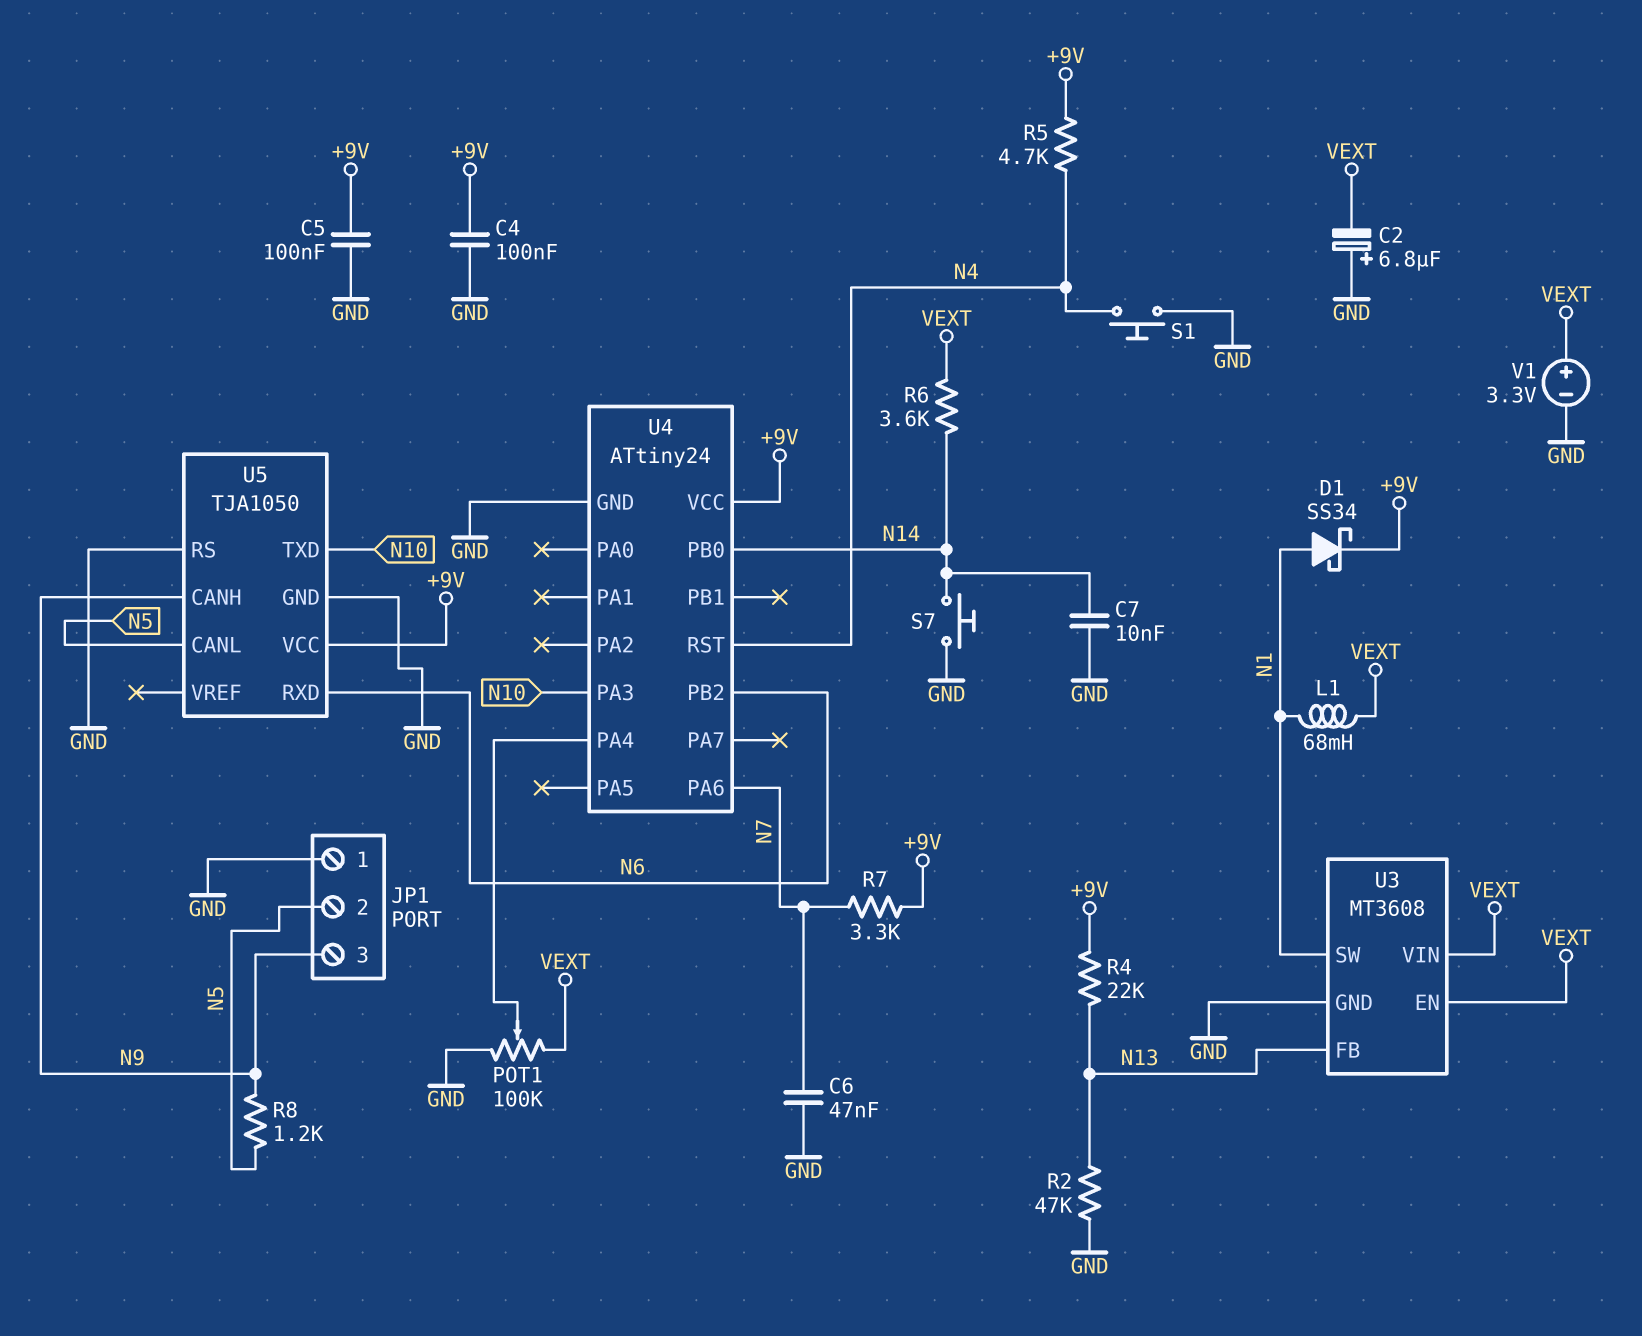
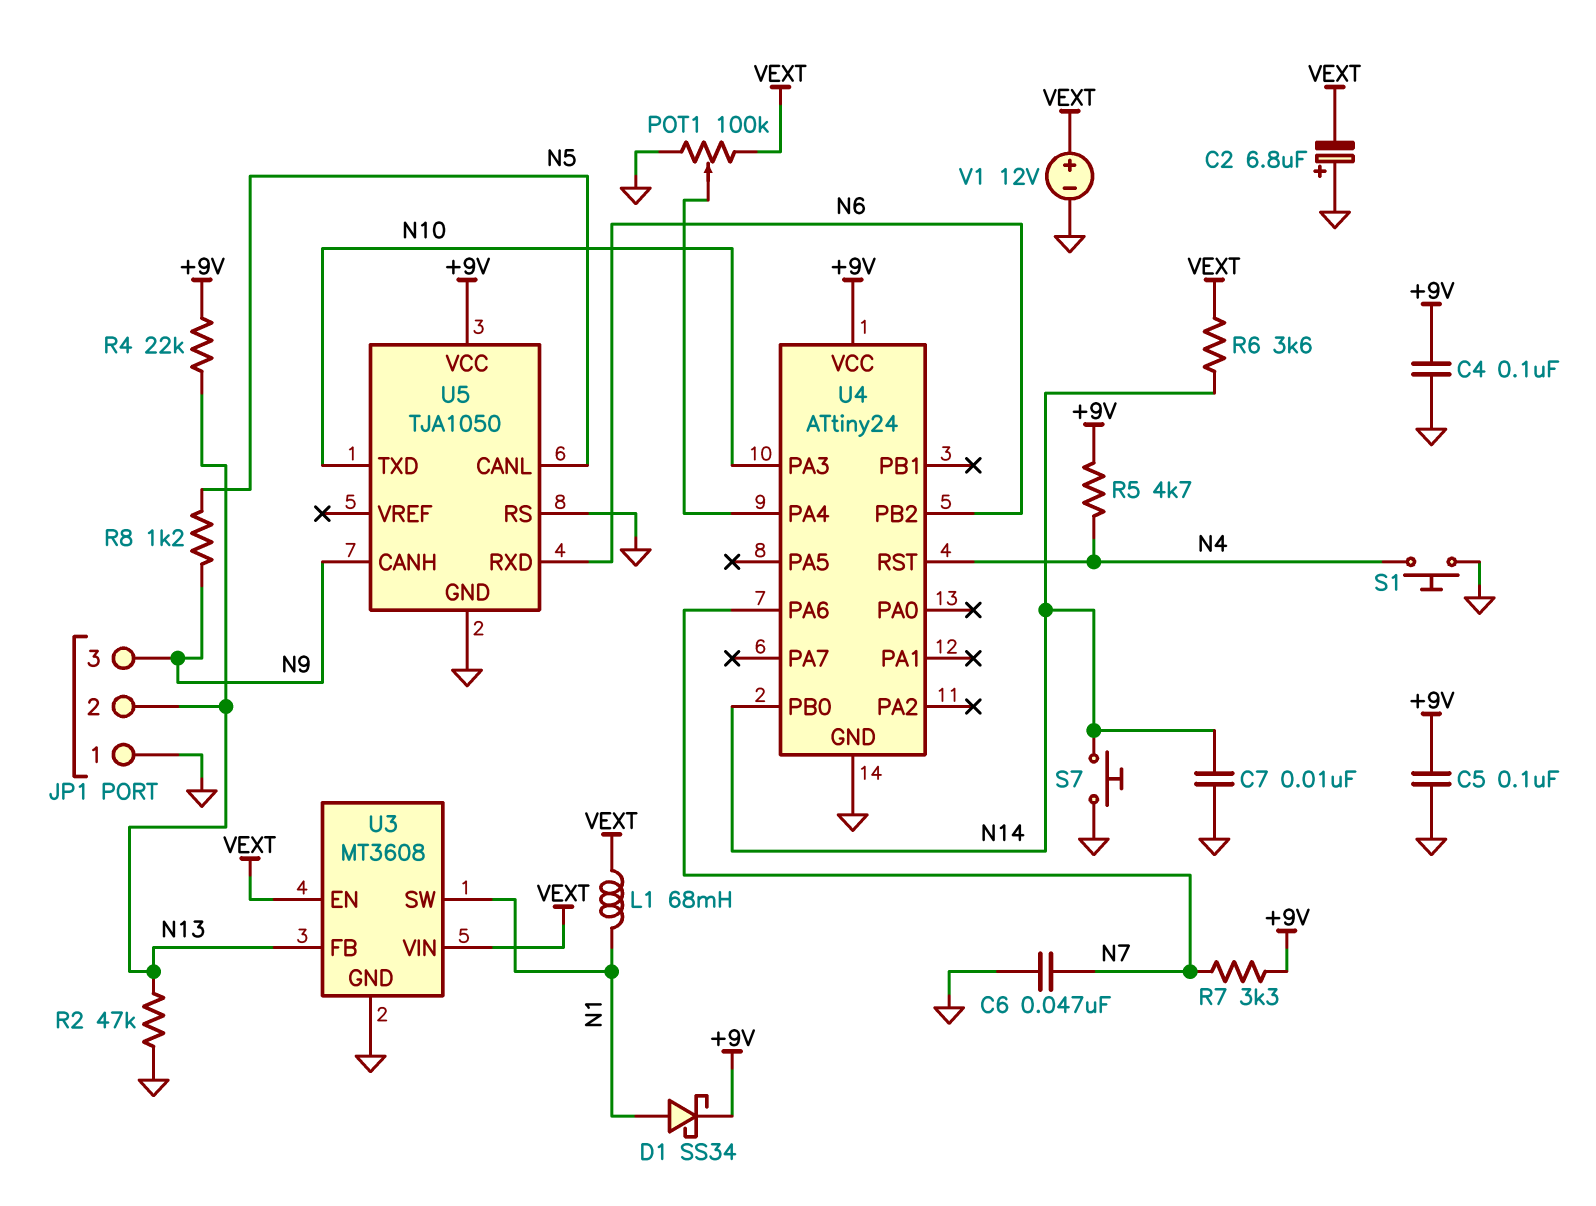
JP1 pin 2: N5 -> N13
V1: 3.3V (plus VEXT, minus GND) -> 12V (plus VEXT, minus GND)

